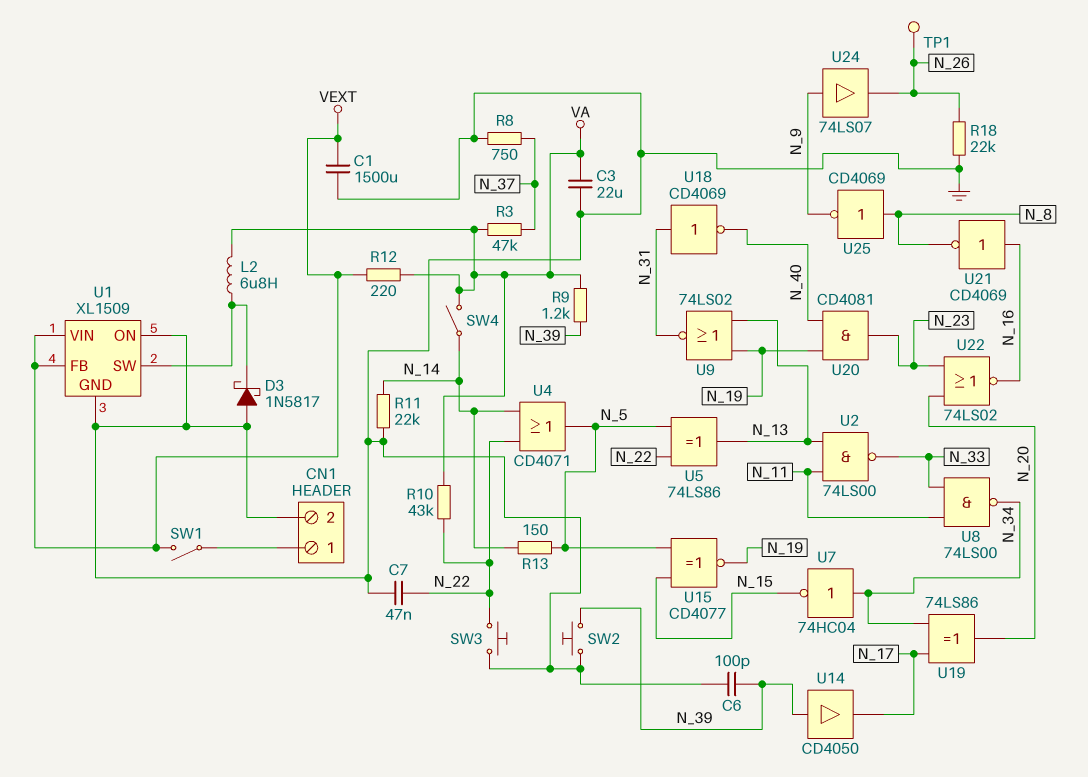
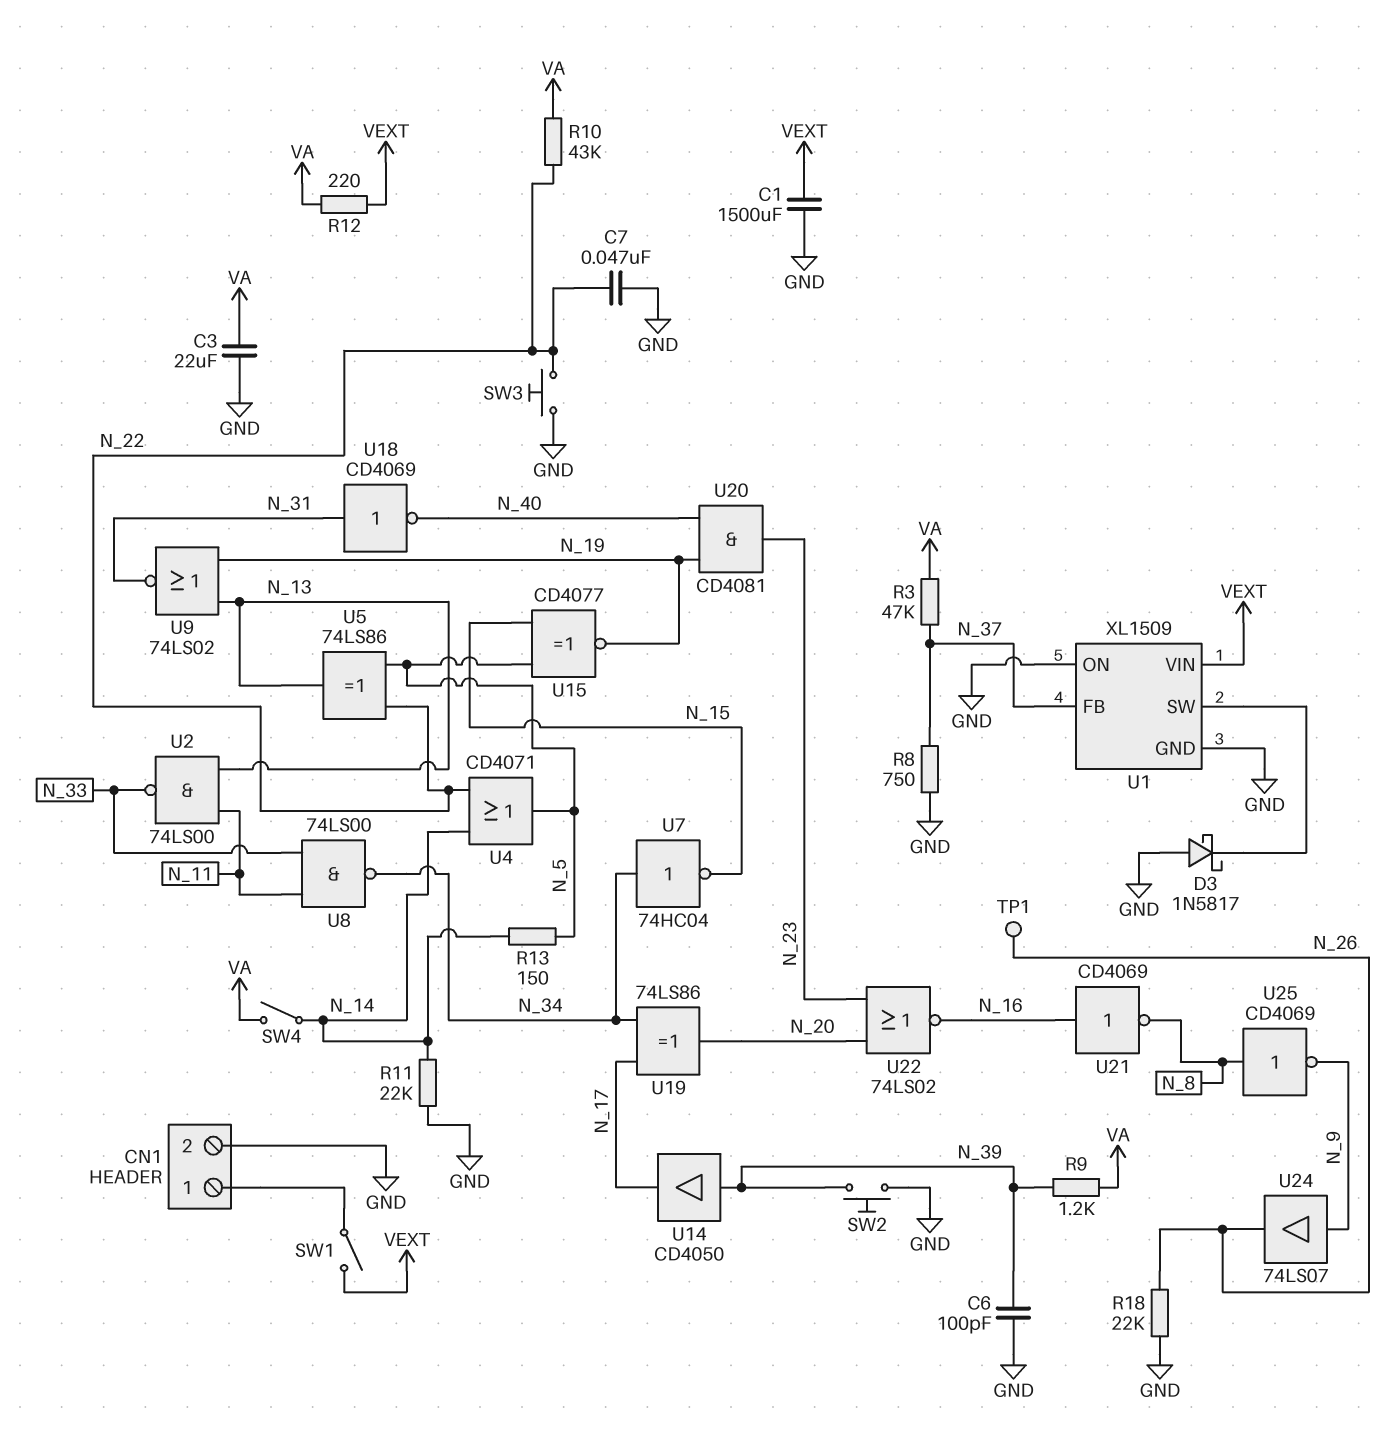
L2: 6.8uH (U1/SW, VA) -> none
U1 pin FB: VEXT -> N_37

